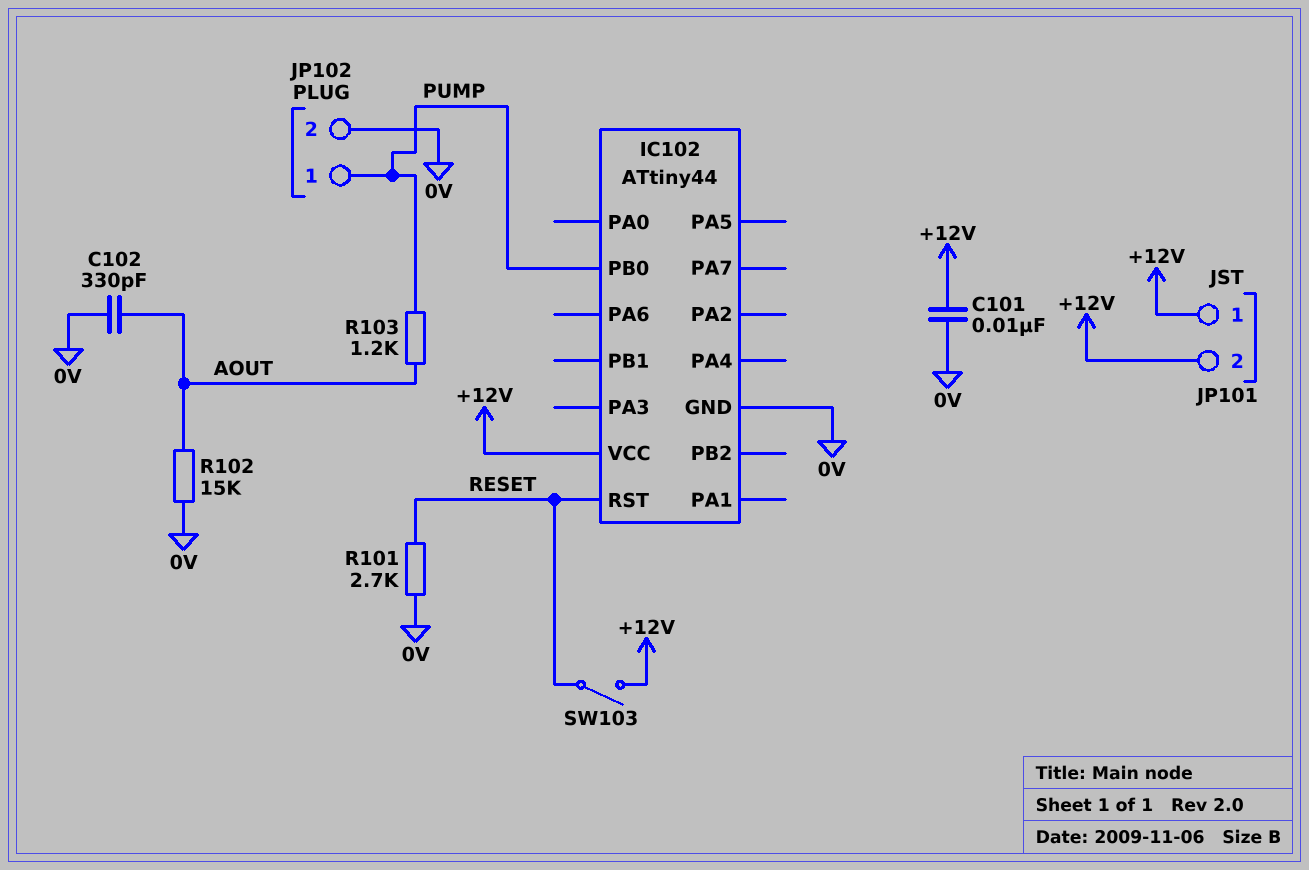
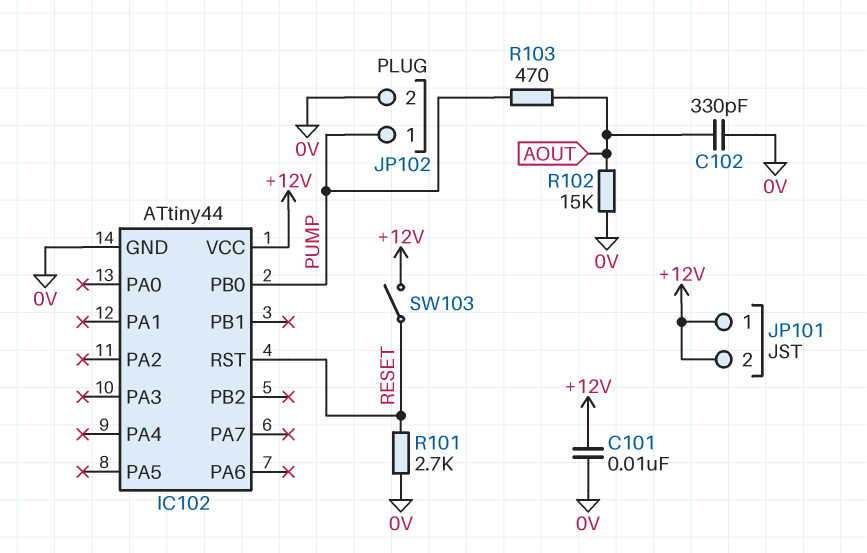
R103: 1.2k (AOUT, PUMP) -> 470 (AOUT, PUMP)

